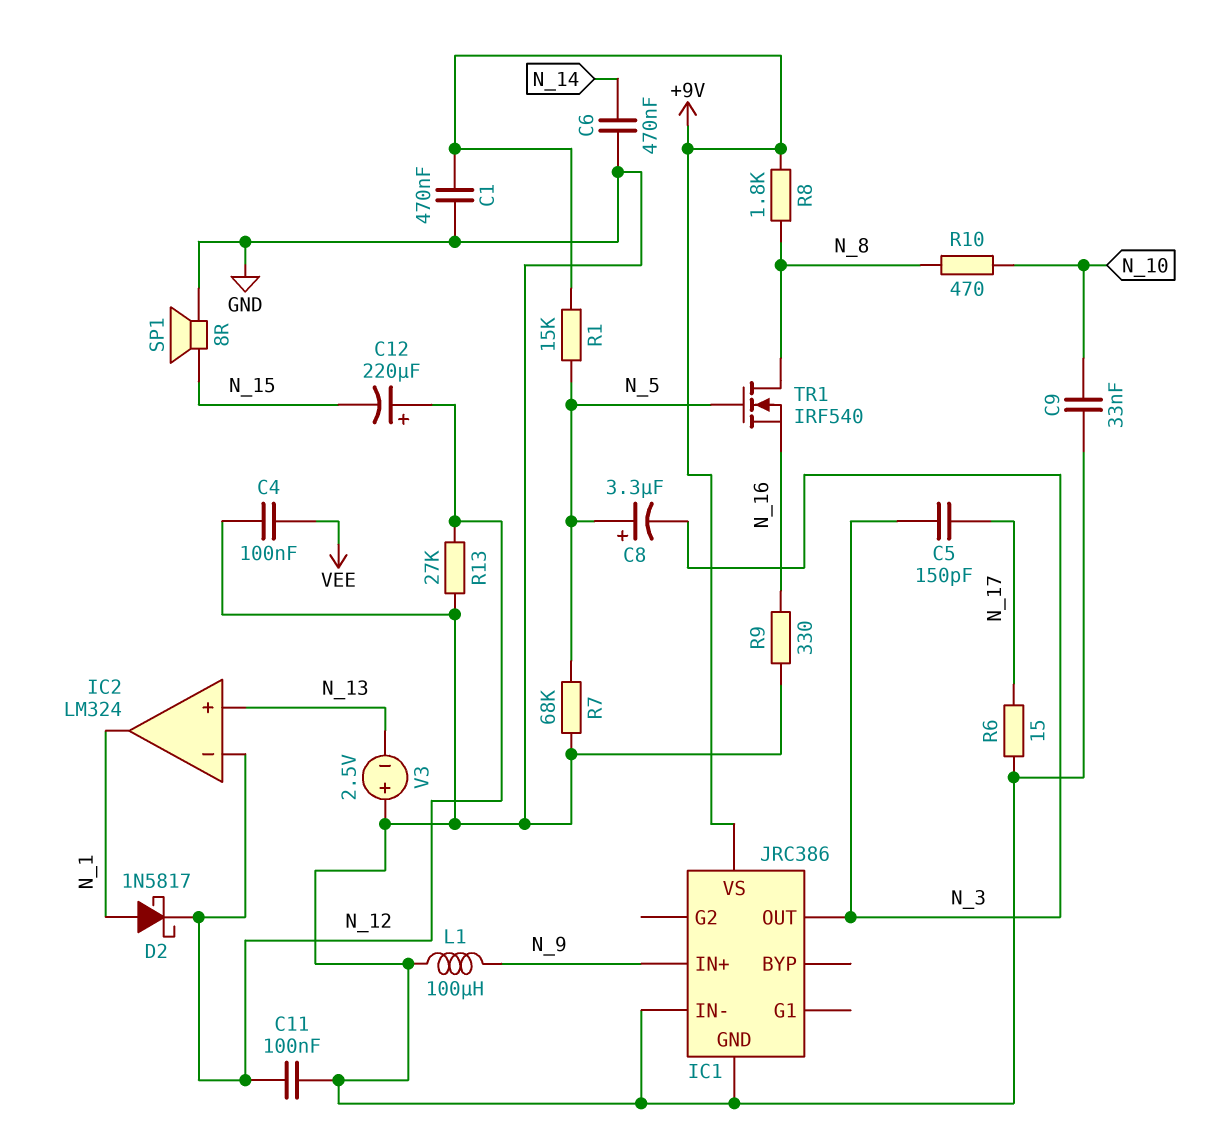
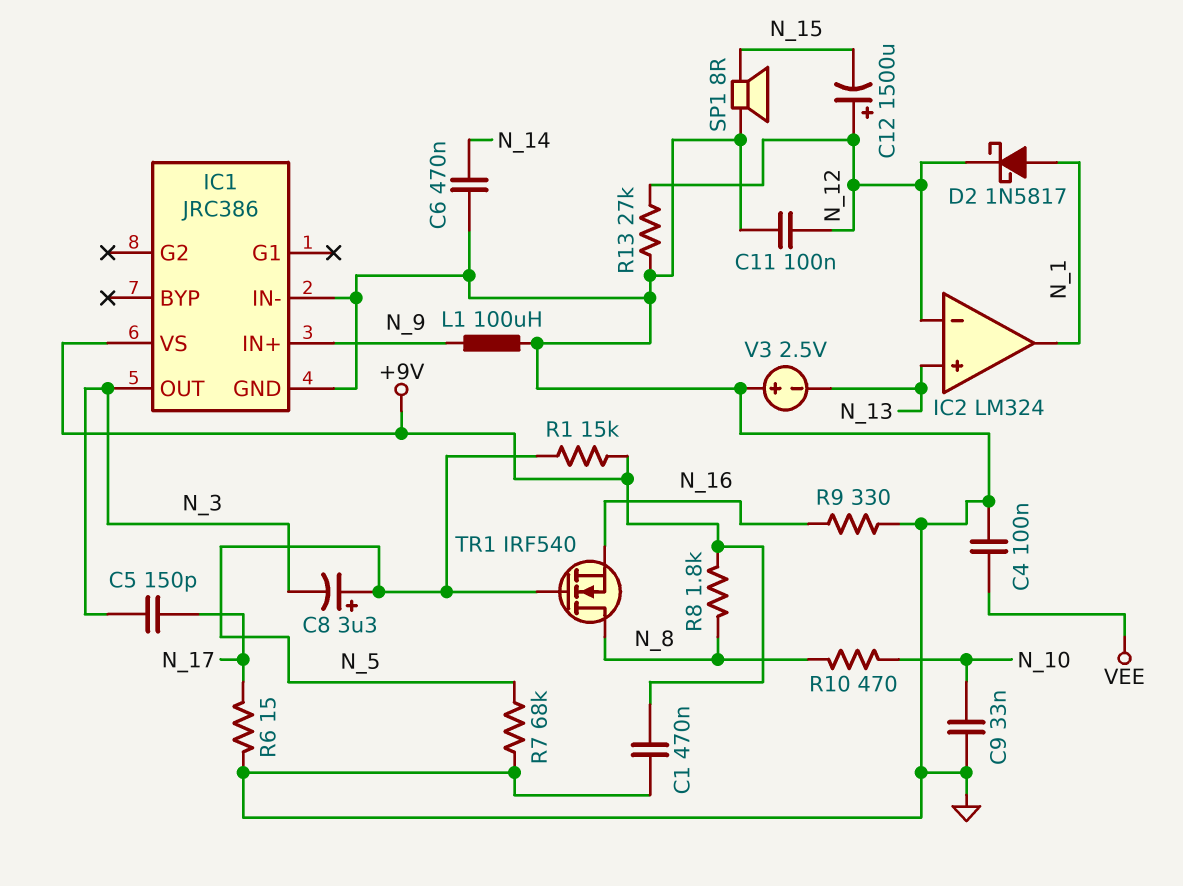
C12: 220uF (plus N_12, minus N_15) -> 1500uF (plus N_12, minus N_15)

